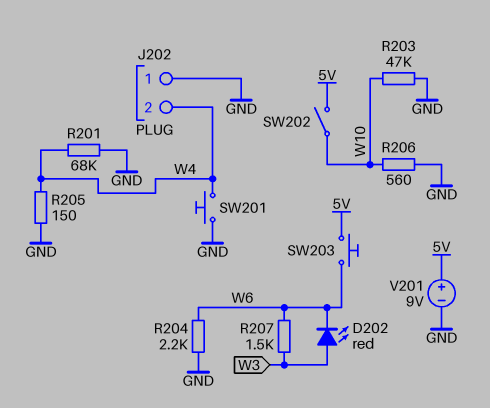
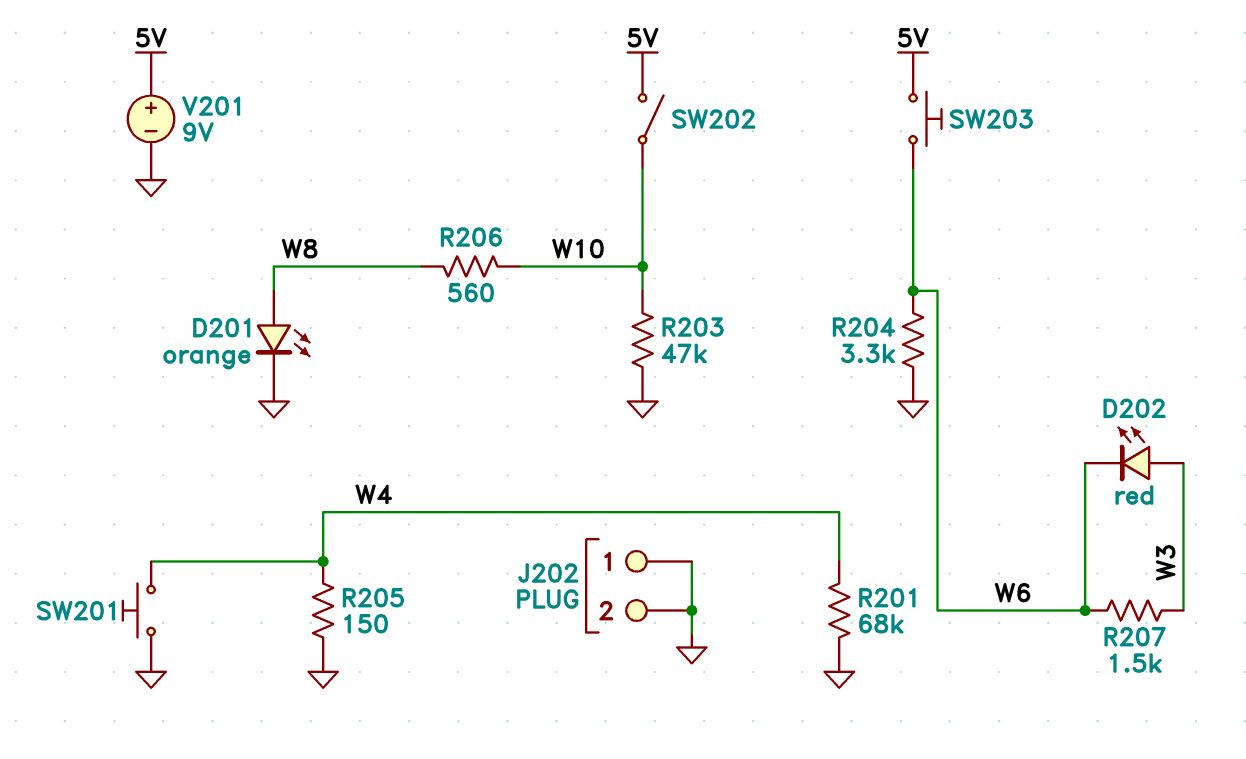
D201: none -> LED orange (A W8, K GND)
J202 pin 2: W4 -> GND
R204: 2.2k (GND, W6) -> 3.3k (GND, W6)
R206: 560 (GND, W10) -> 560 (W8, W10)

